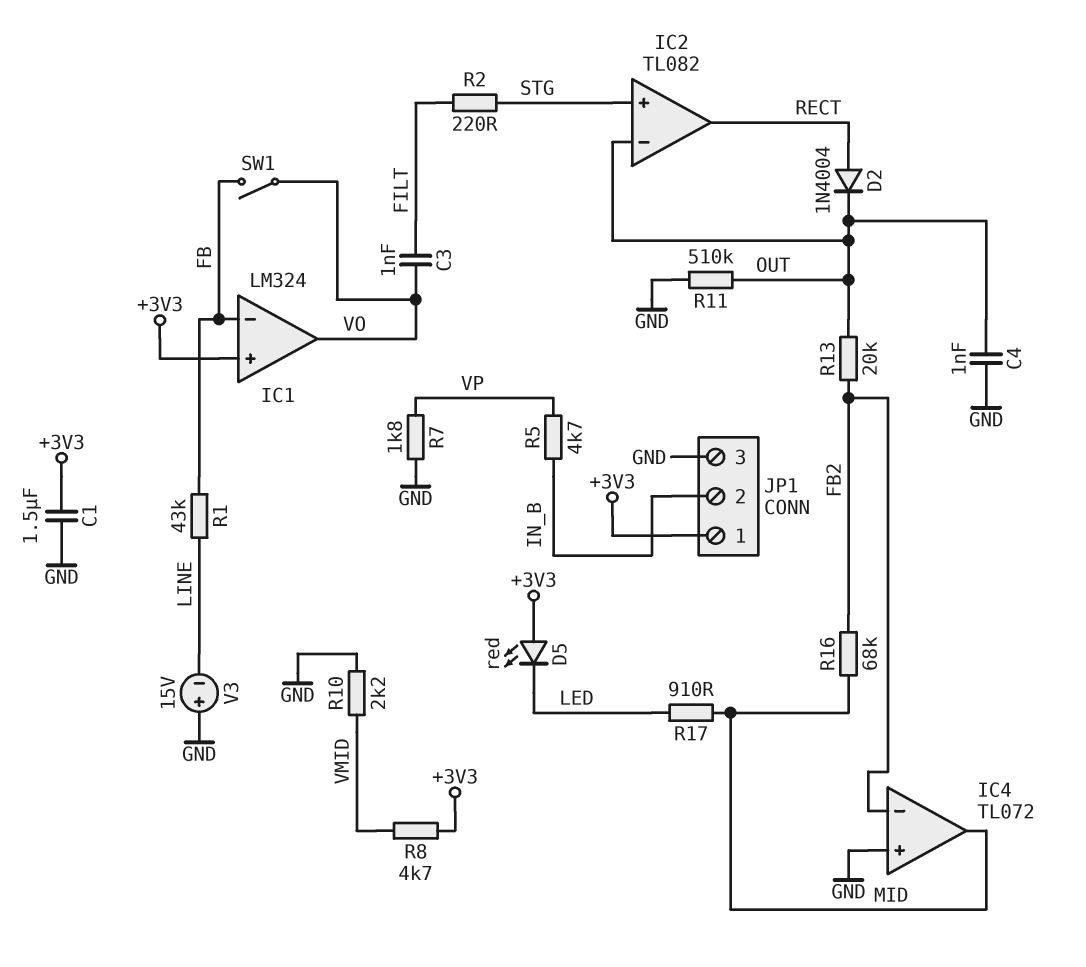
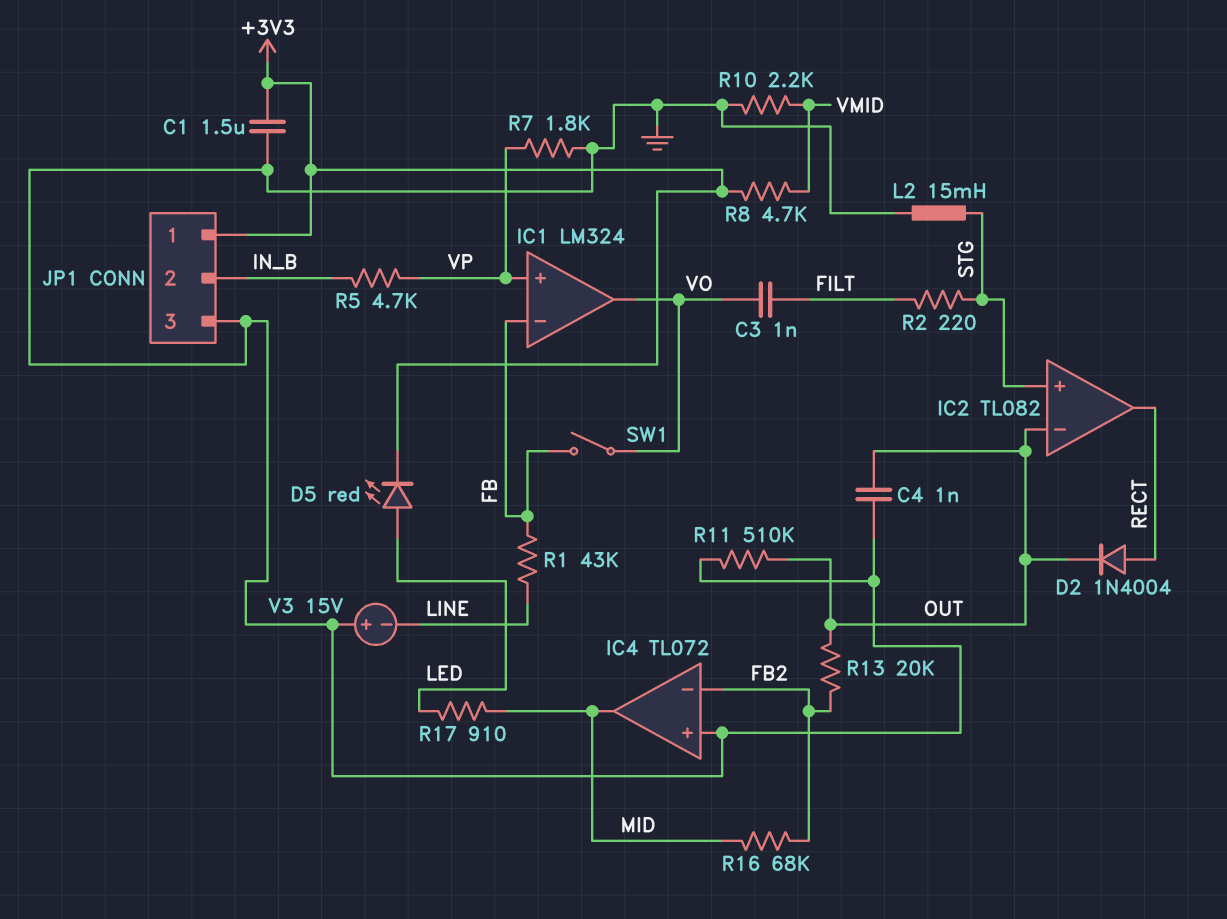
D5: LED red (A +3V3, K LED) -> LED red (A LED, K +3V3)
IC1 pin in+: +3V3 -> VP
L2: none -> 15mH (GND, STG)

